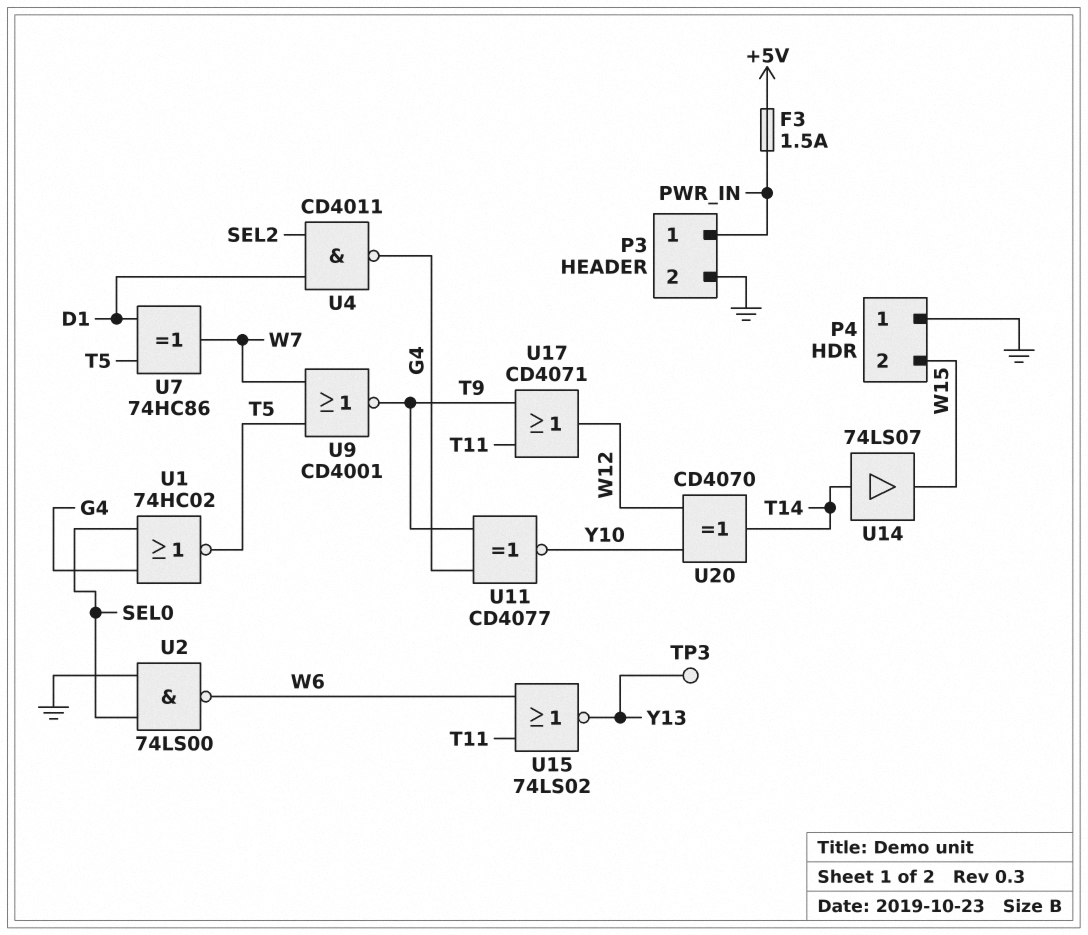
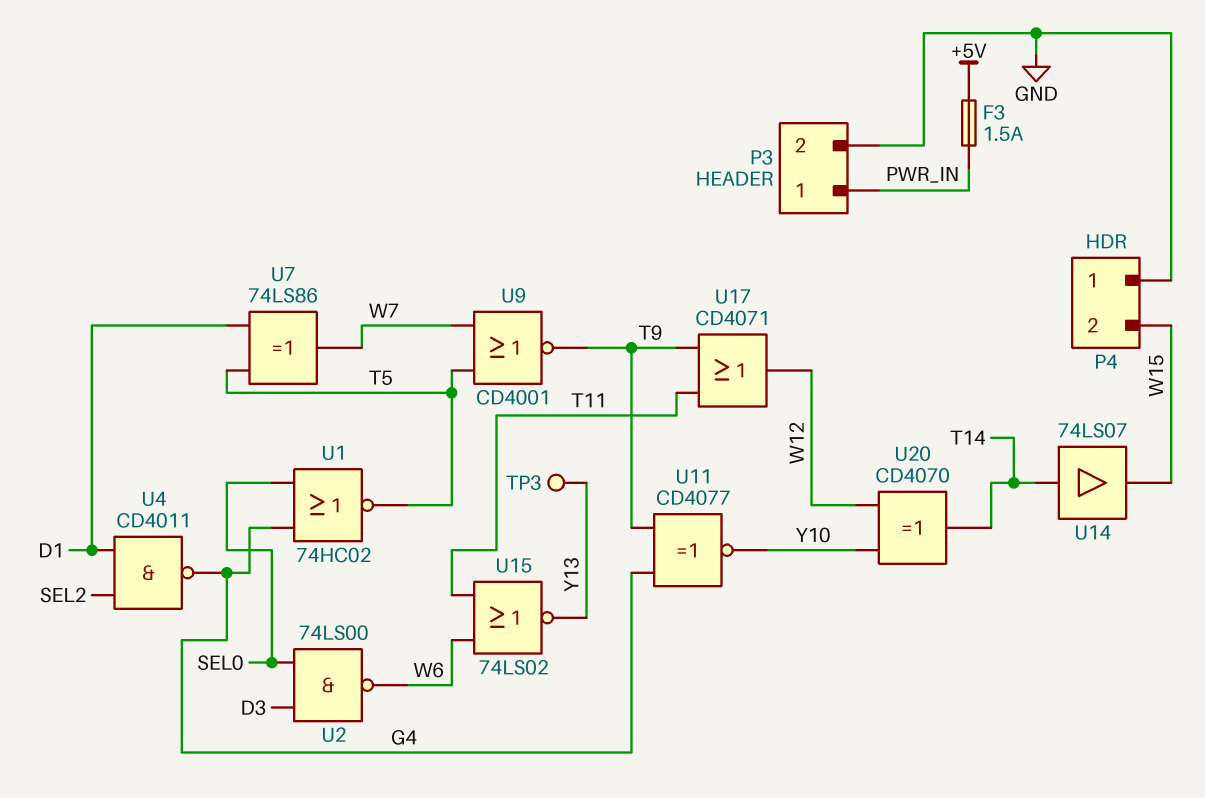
U2: NAND 74LS00 (in GND, in SEL0, out W6) -> NAND 74LS00 (in D3, in SEL0, out W6)
U7: XOR 74HC86 (in D1, in T5, out W7) -> XOR 74LS86 (in D1, in T5, out W7)

